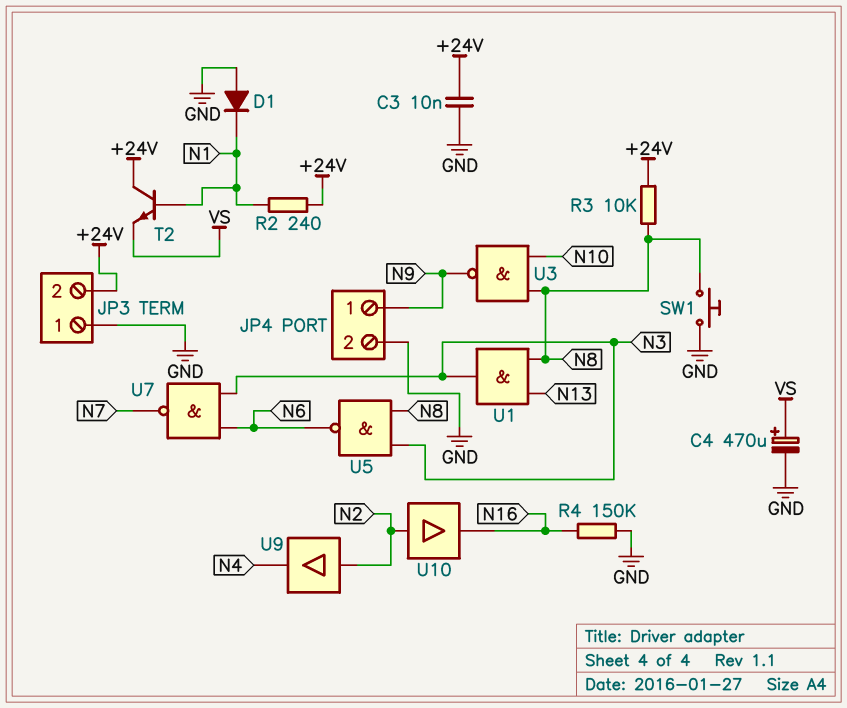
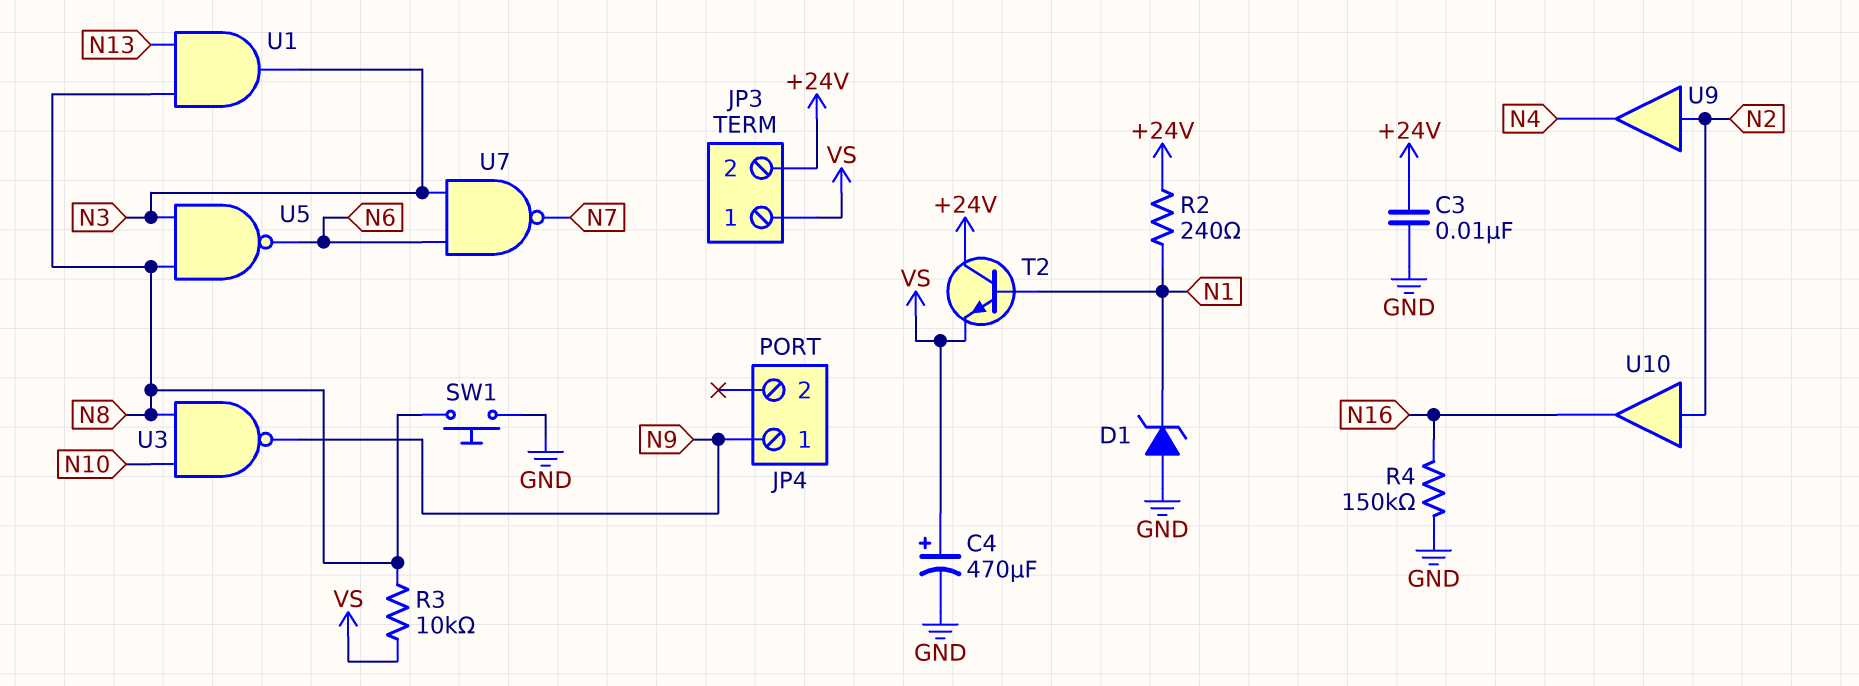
D1: diode (A GND, K N1) -> zener (A GND, K N1)
JP3 pin 1: GND -> VS
JP4 pin 2: GND -> none
R3: 10k (+24V, N8) -> 10k (N8, VS)

